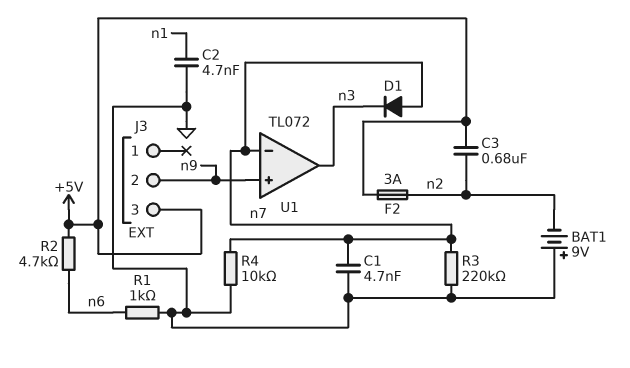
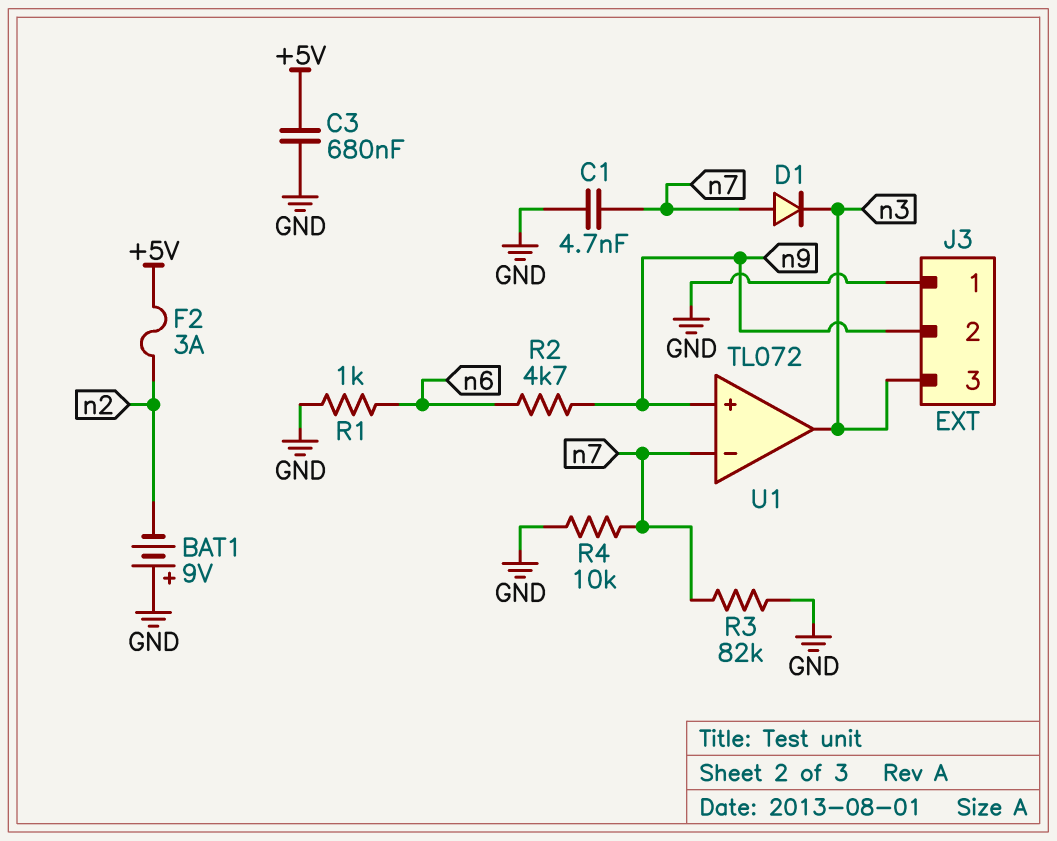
C2: 4.7nF (GND, n1) -> none
C3: 680nF (+5V, n2) -> 680nF (+5V, GND)
J3 pin 1: none -> GND
J3 pin 3: +5V -> n3
R2: 4.7k (+5V, n6) -> 4.7k (n6, n9)
R3: 220k (GND, n7) -> 82k (GND, n7)

